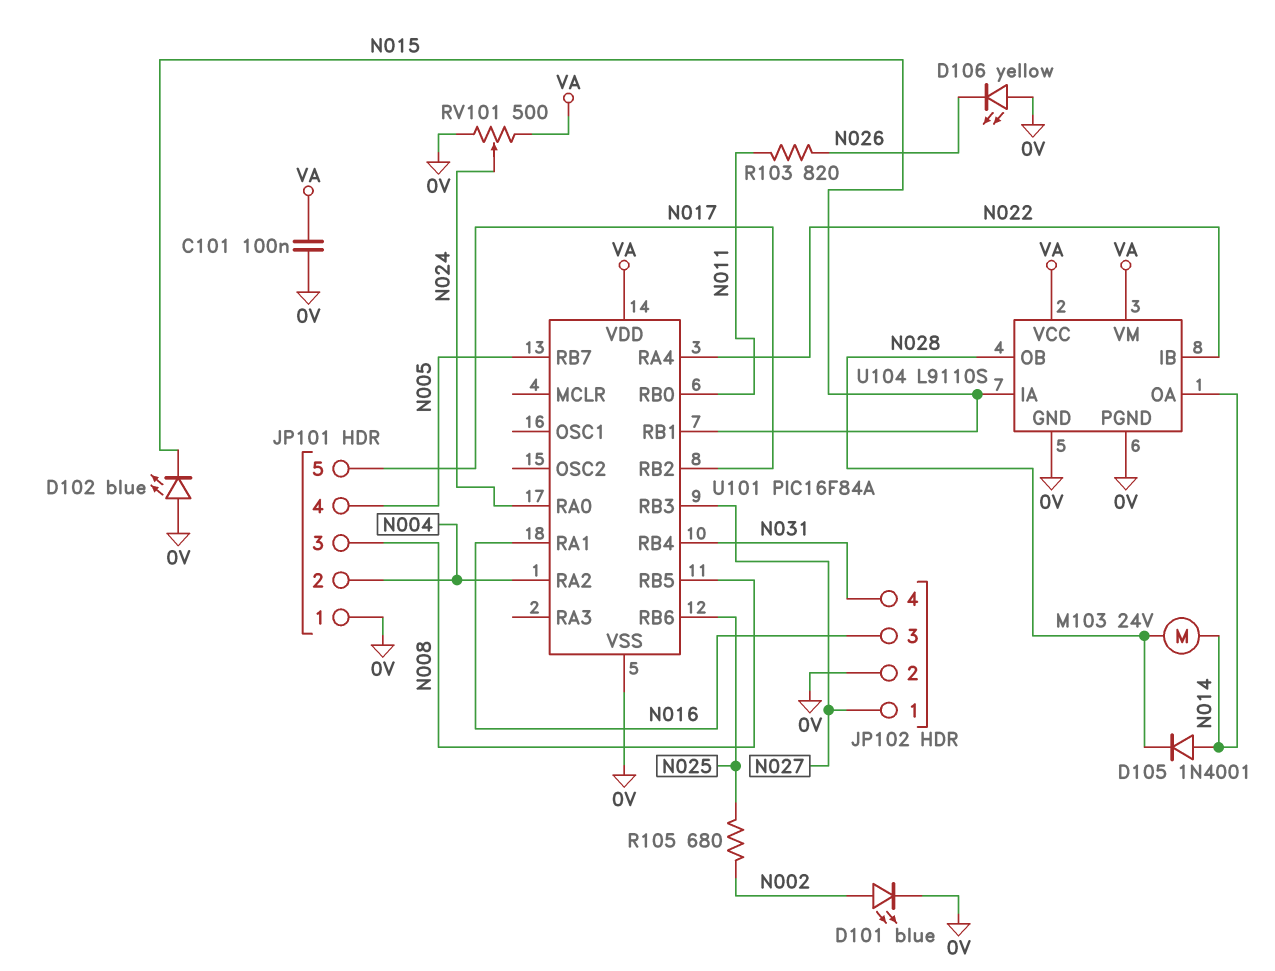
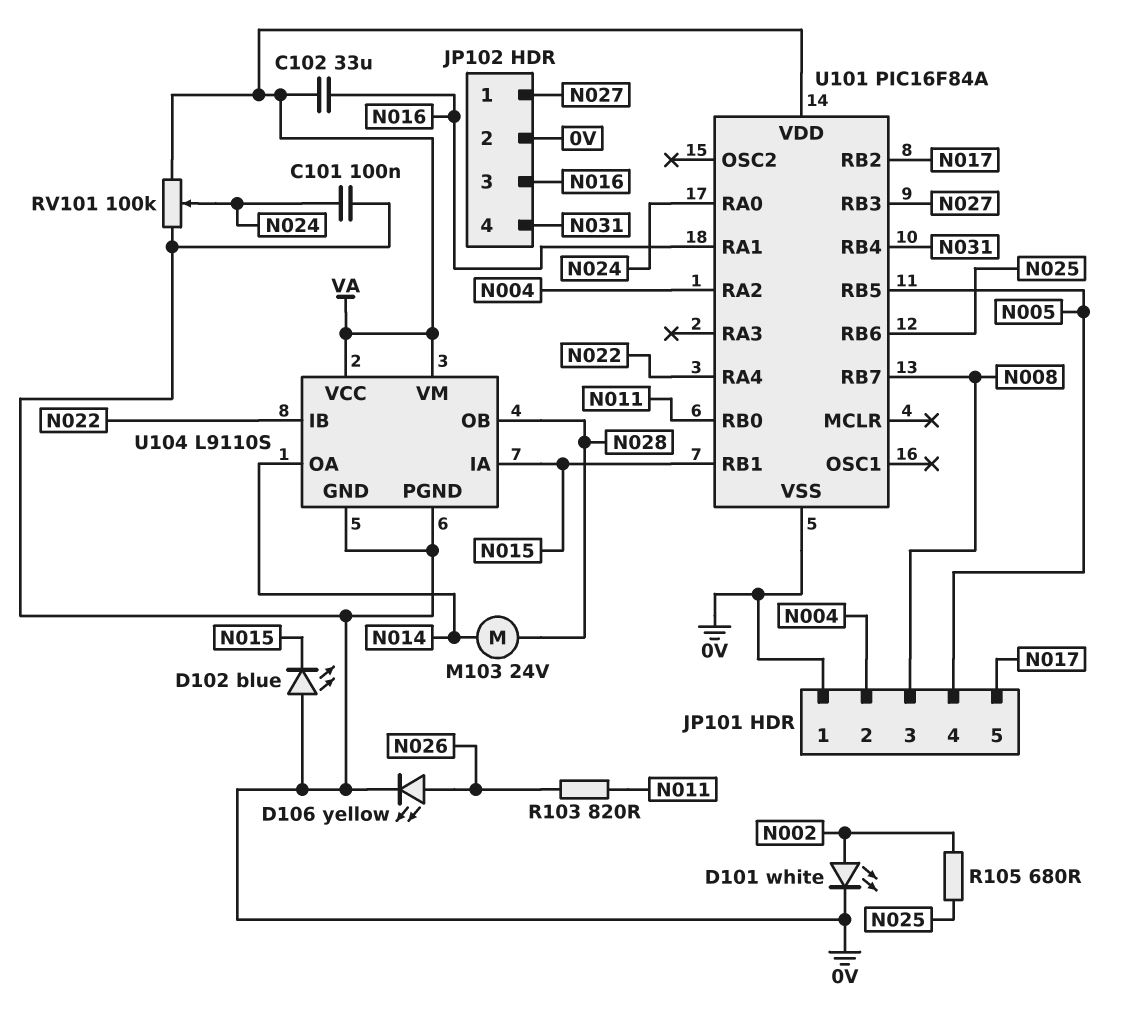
C101: 100nF (0V, VA) -> 100nF (0V, N024)
C102: none -> 33uF (N016, VA)
D101: LED blue (A N002, K 0V) -> LED white (A N002, K 0V)
D105: diode 1N4001 (A N014, K N028) -> none
D106: LED yellow (A 0V, K N026) -> LED yellow (A N026, K 0V)
RV101: 500 (0V, VA, wiper N024) -> 100k (0V, VA, wiper N024)
U101 pin RB5: N008 -> N005
U101 pin RB7: N005 -> N008

